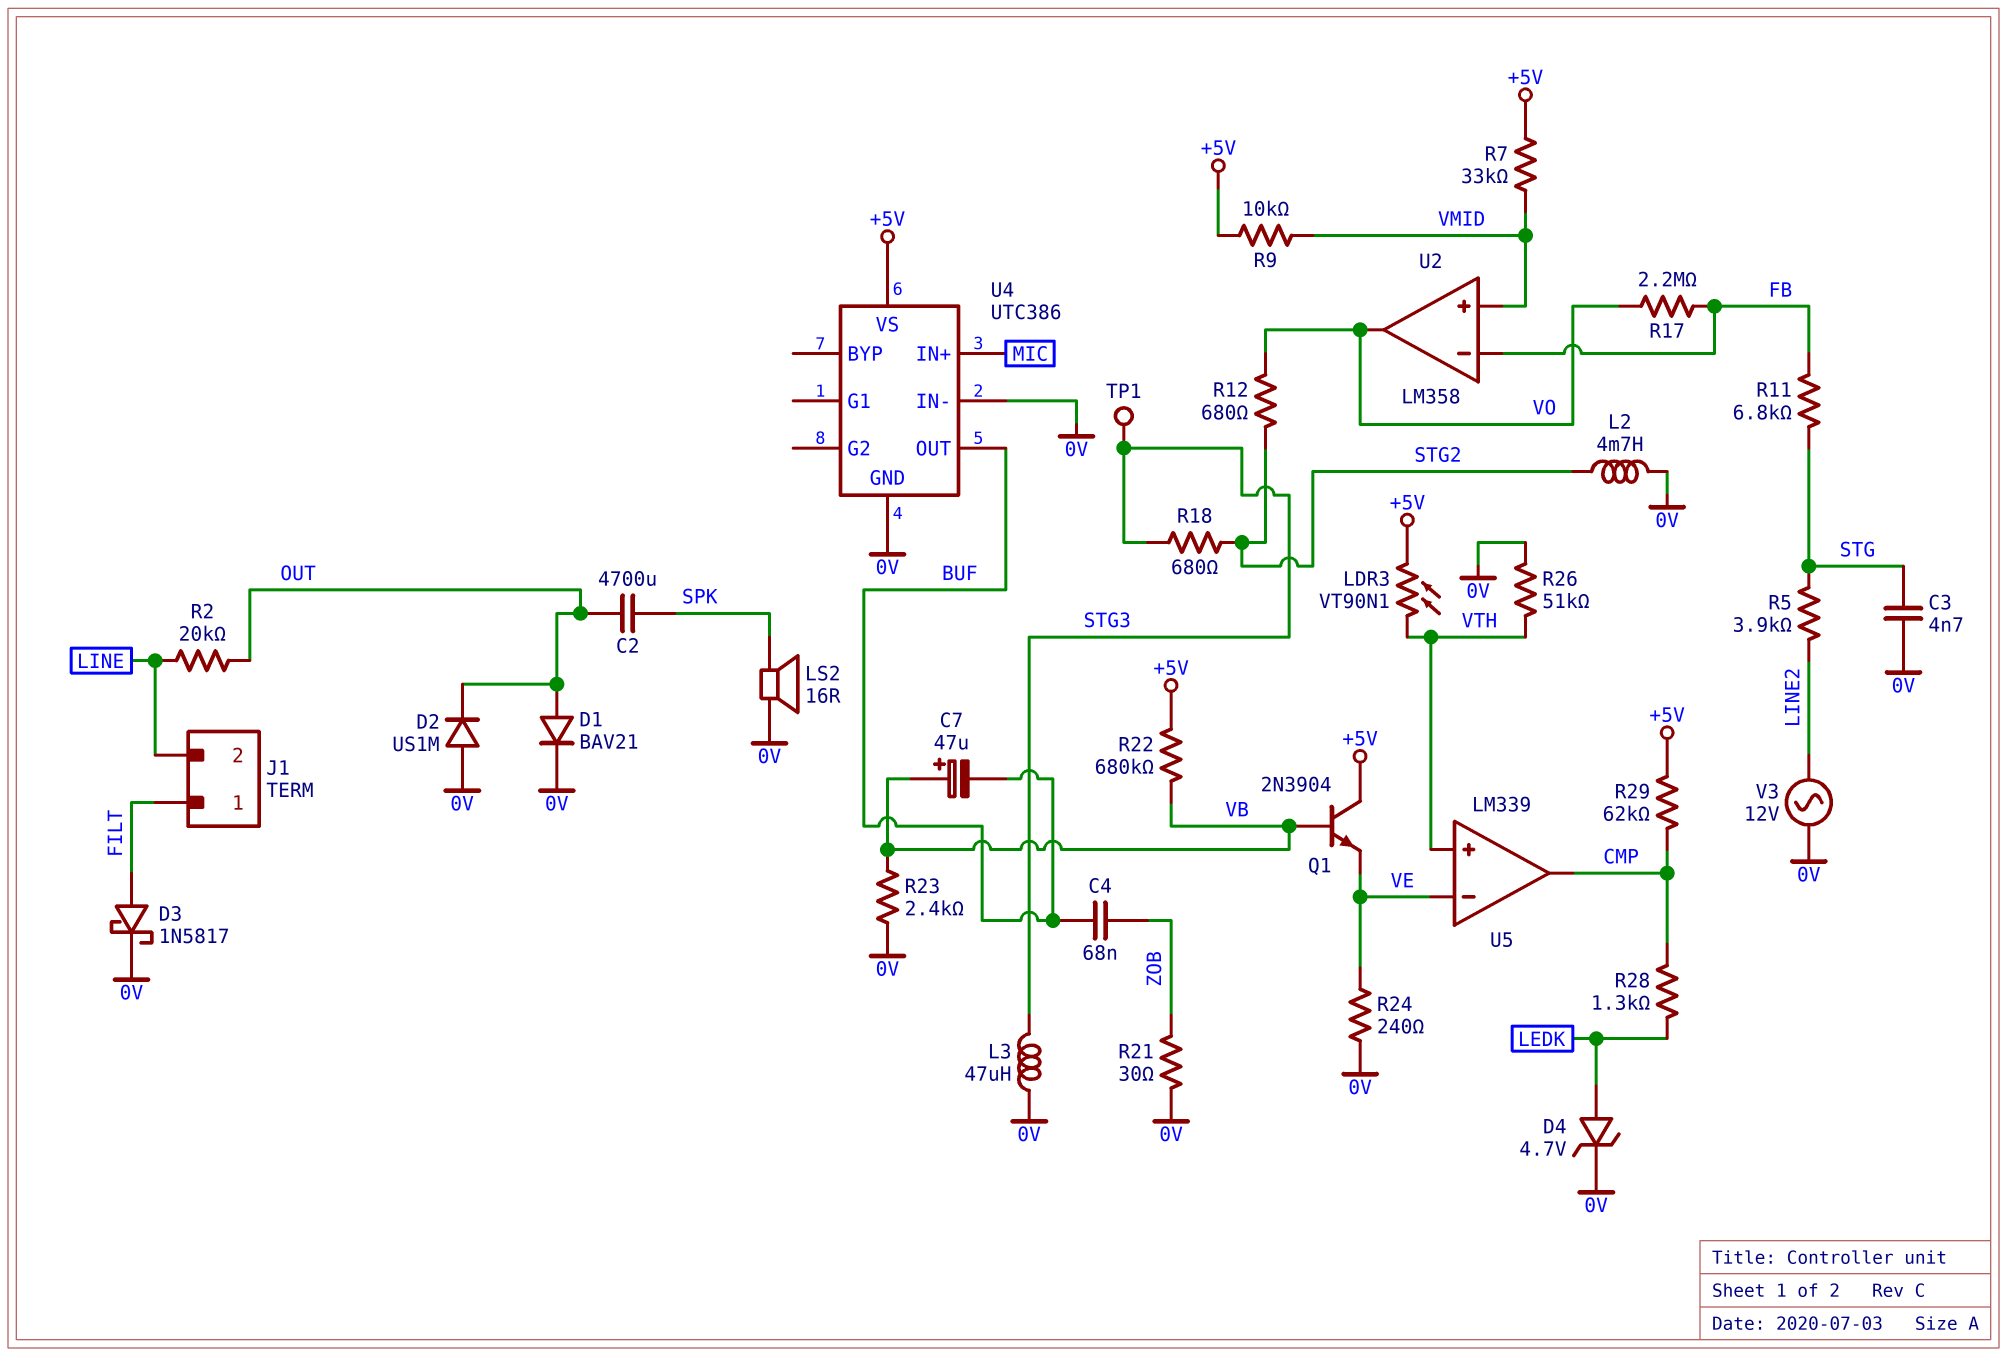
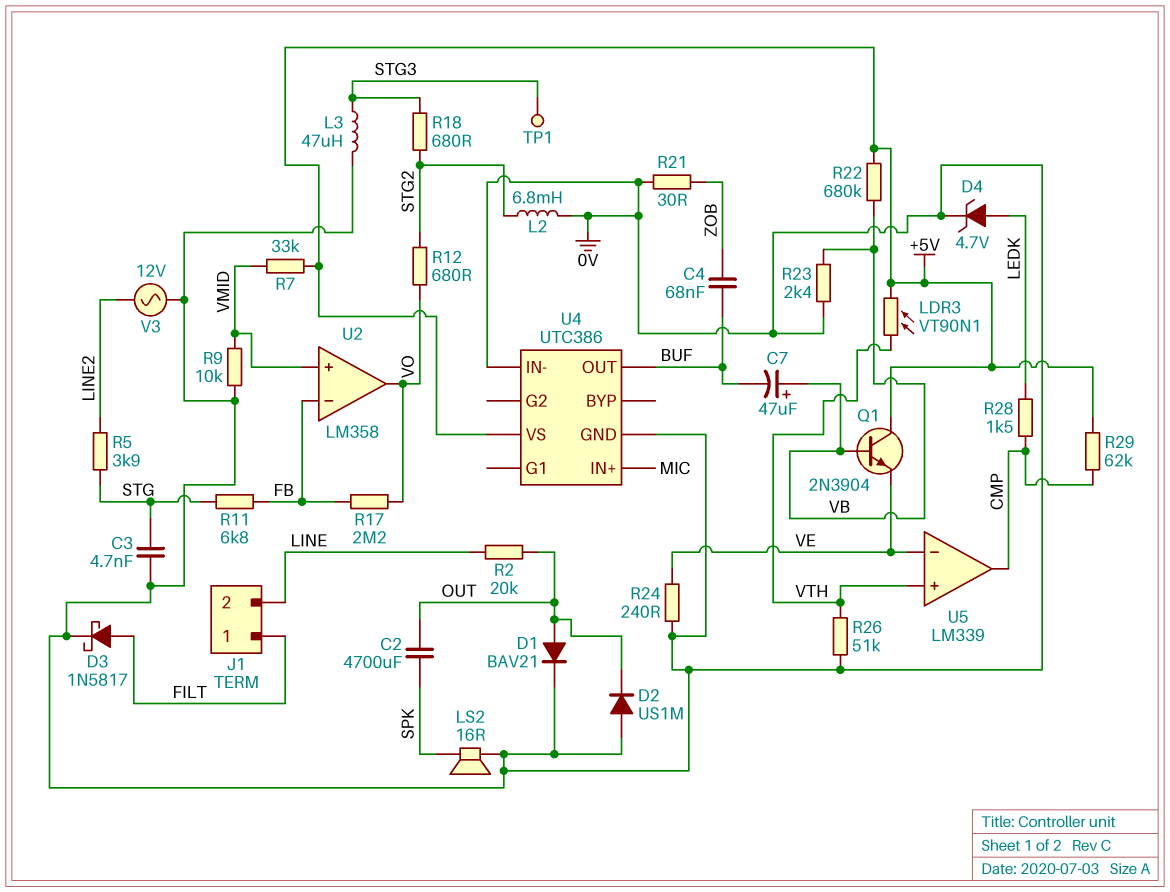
L2: 4.7mH (0V, STG2) -> 6.8mH (0V, STG2)
R9: 10k (+5V, VMID) -> 10k (0V, VMID)
R28: 1.3k (CMP, LEDK) -> 1.5k (CMP, LEDK)

